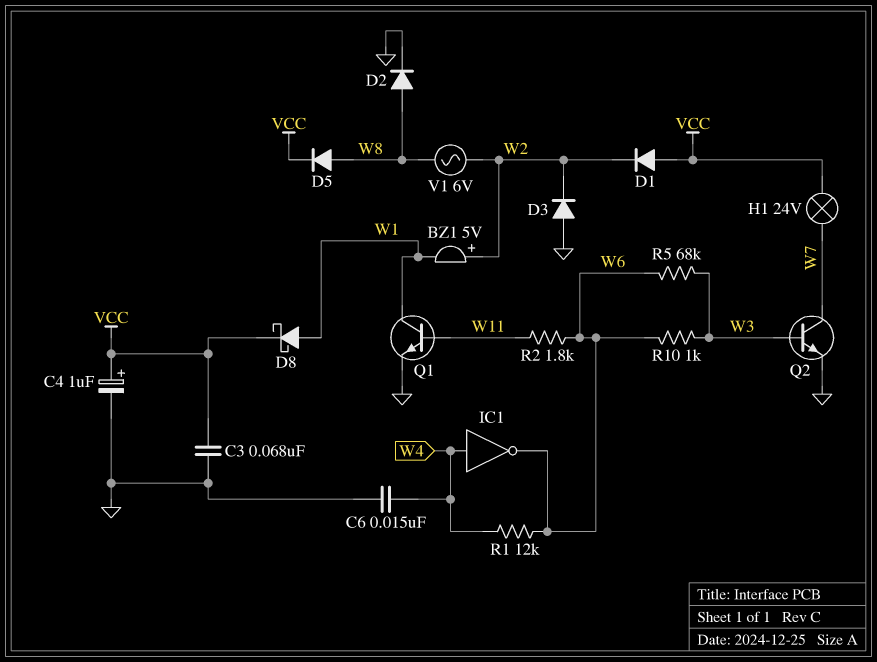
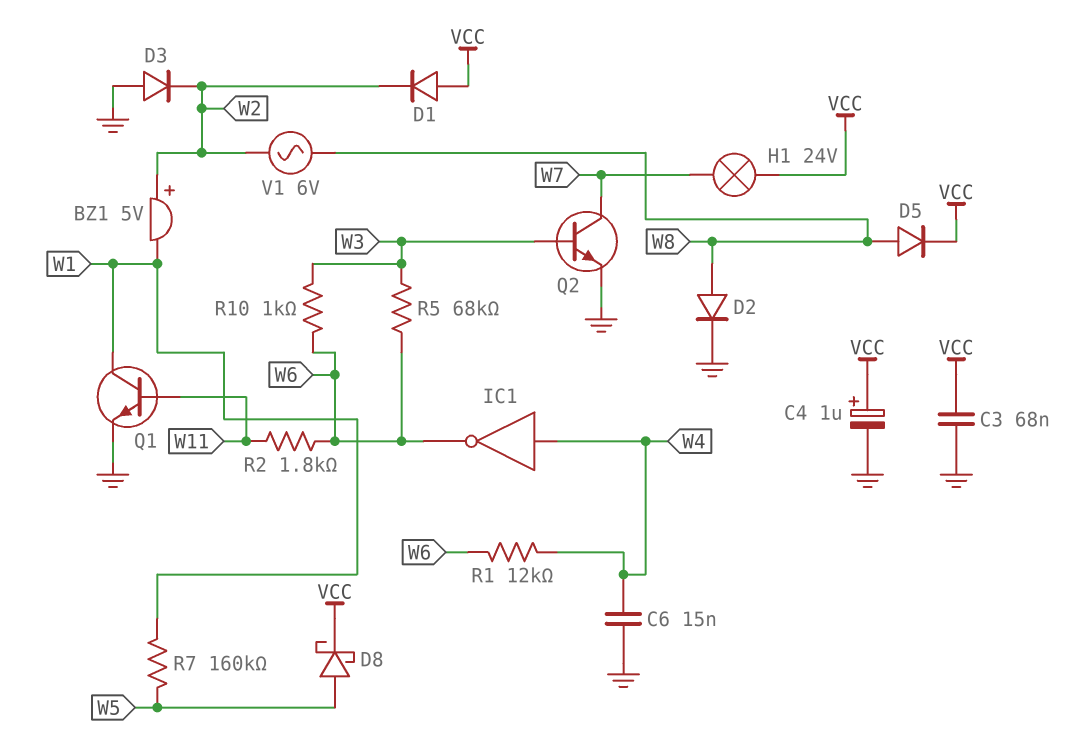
D8: schottky (A W1, K VCC) -> schottky (A W5, K VCC)
R7: none -> 160k (W1, W5)

